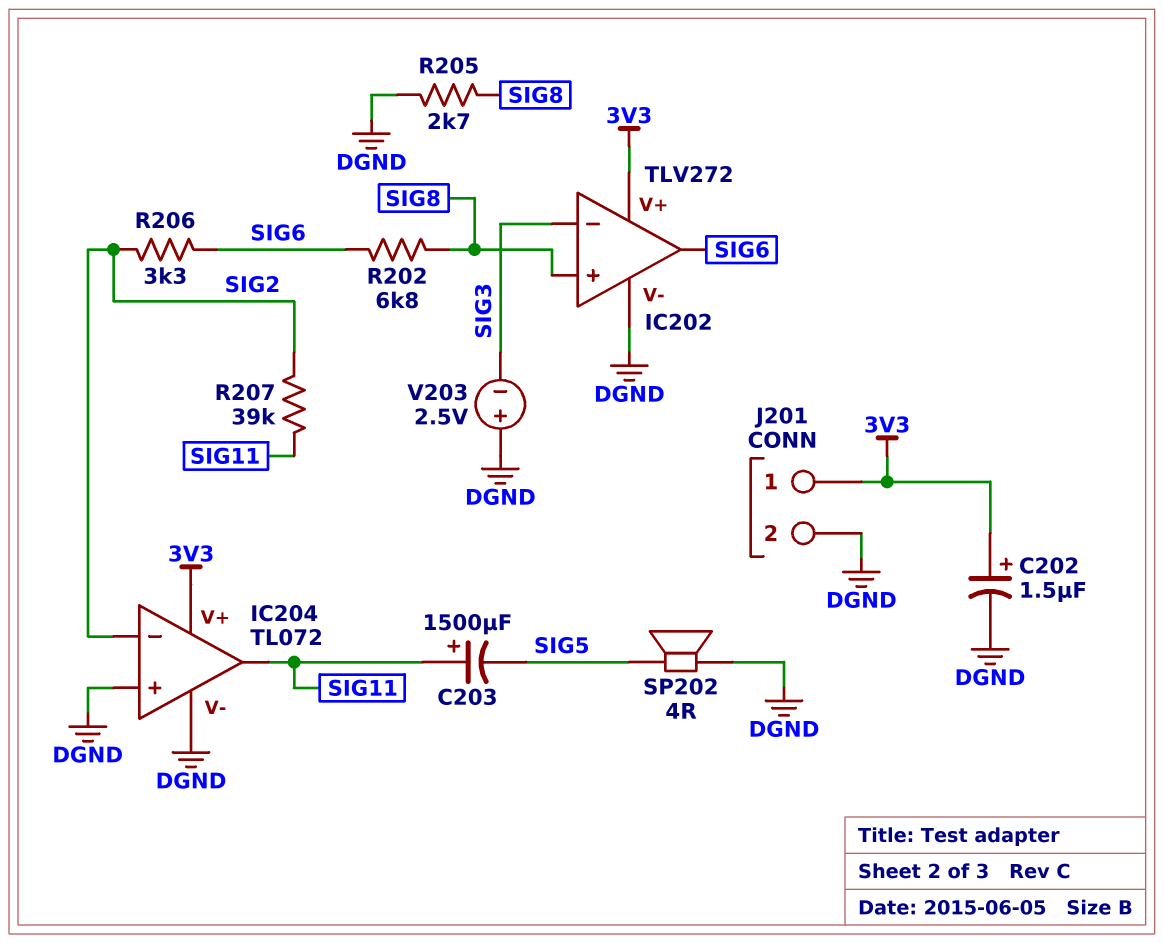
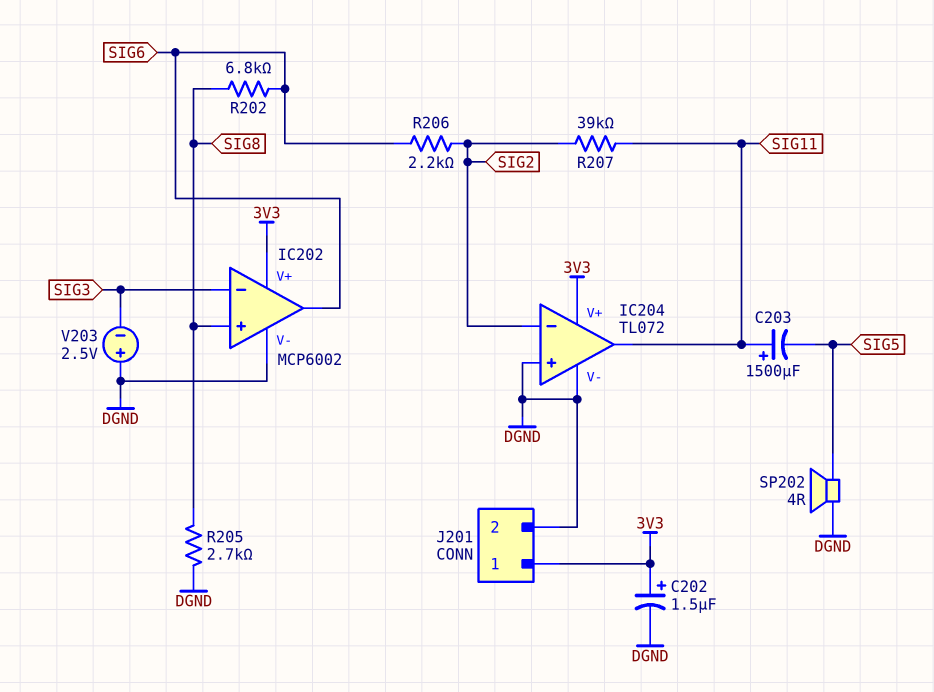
IC202: TLV272 -> MCP6002
R206: 3.3k (SIG2, SIG6) -> 2.2k (SIG2, SIG6)

